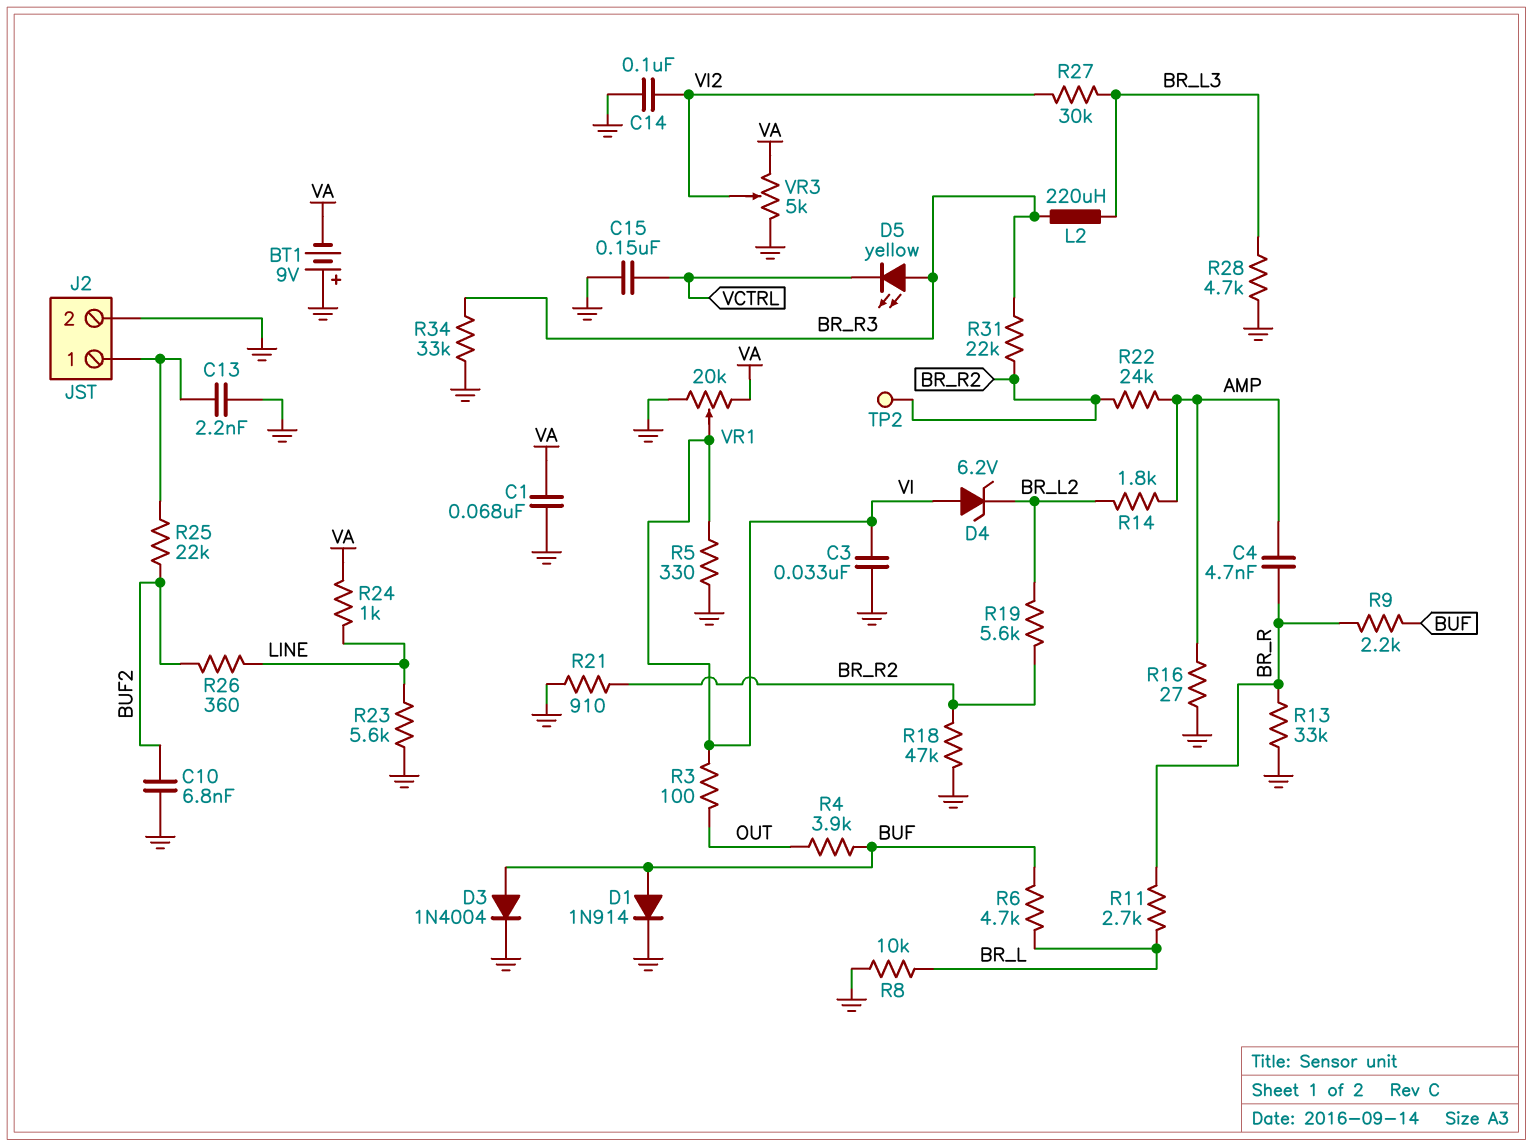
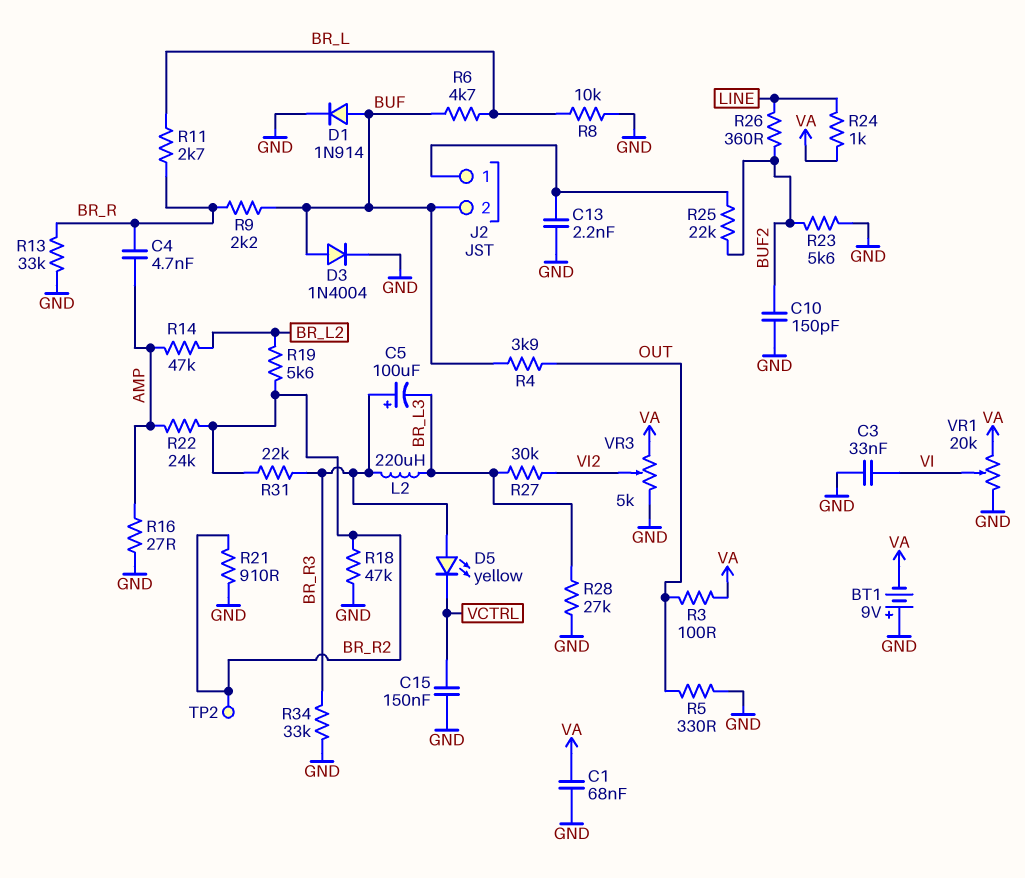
C5: none -> 100uF (plus BR_R3, minus BR_L3)
C10: 6.8nF (BUF2, GND) -> 150pF (BUF2, GND)
C14: 100nF (GND, VI2) -> none
D4: zener 6.2V (A VI, K BR_L2) -> none
J2 pin 2: GND -> BUF
R3: 100 (OUT, VI) -> 100 (OUT, VA)
R5: 330 (GND, VI) -> 330 (GND, OUT)
R14: 1.8k (AMP, BR_L2) -> 47k (AMP, BR_L2)
R23: 5.6k (GND, LINE) -> 5.6k (BUF2, GND)
R28: 4.7k (BR_L3, GND) -> 27k (BR_L3, GND)

